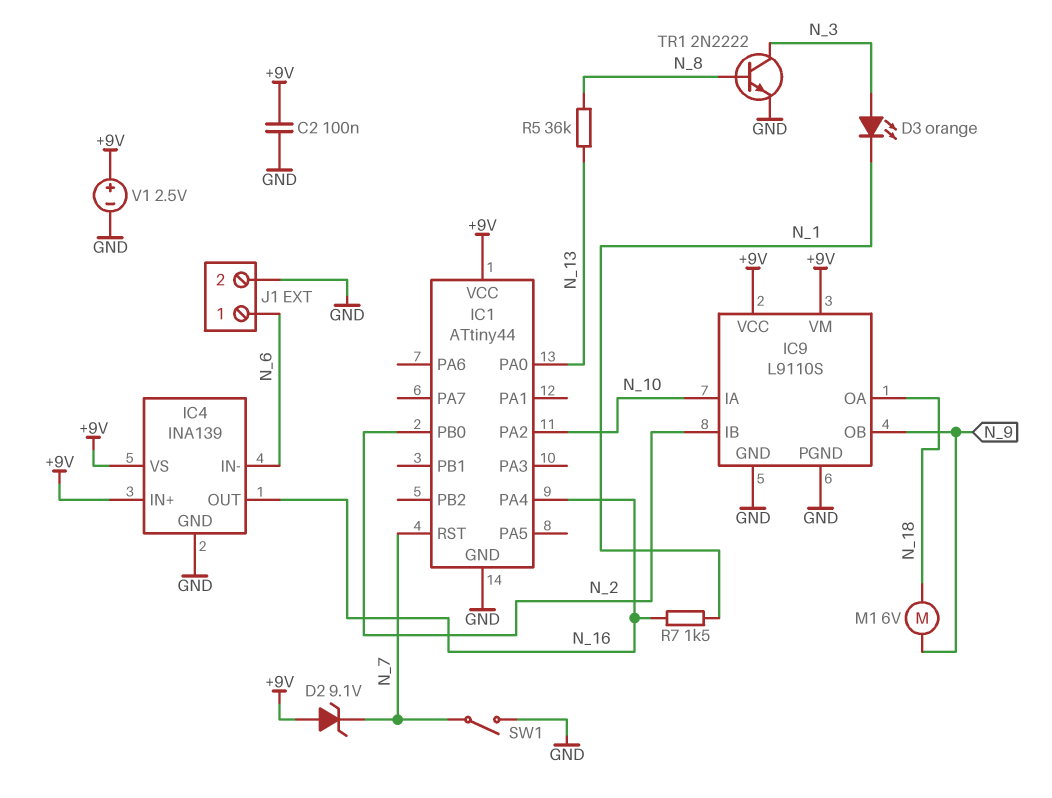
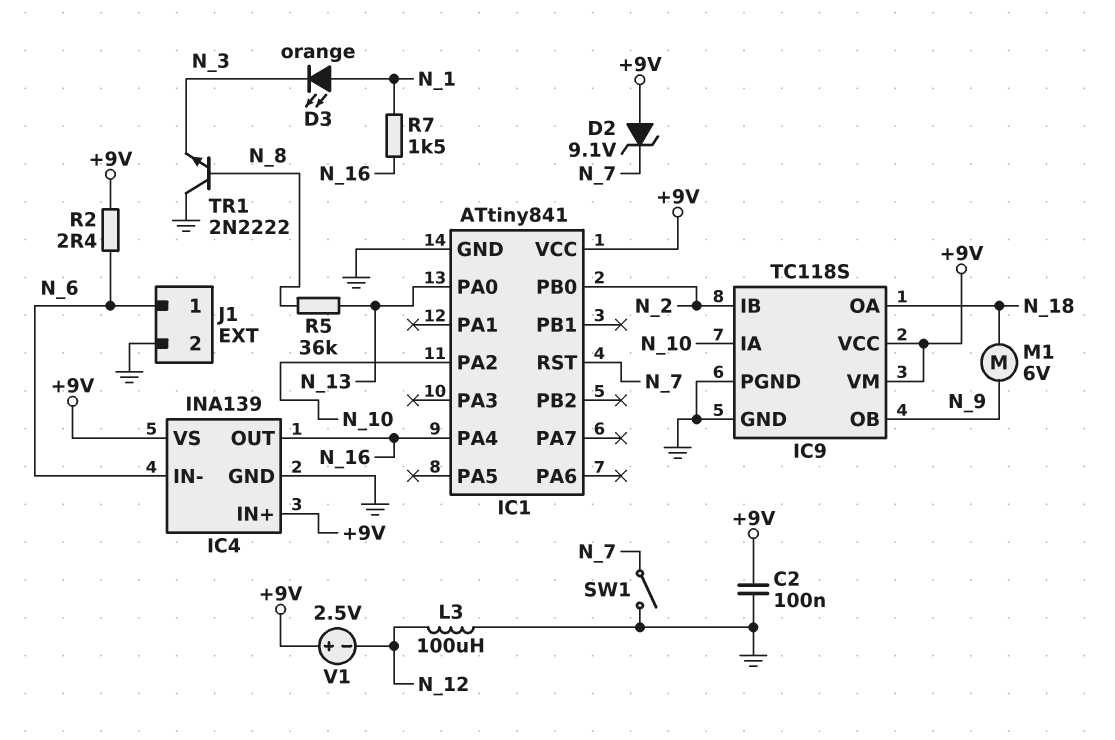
D3: LED orange (A N_3, K N_1) -> LED orange (A N_1, K N_3)
IC1: ATtiny44 -> ATtiny841
IC9: L9110S -> TC118S
L3: none -> 100uH (GND, N_12)
R2: none -> 2.4 (+9V, N_6)
TR1: NPN 2N2222 (B N_8, C N_3, E GND) -> NPN 2N2222 (B N_8, C GND, E N_3)
V1: 2.5V (plus +9V, minus GND) -> 2.5V (plus +9V, minus N_12)

